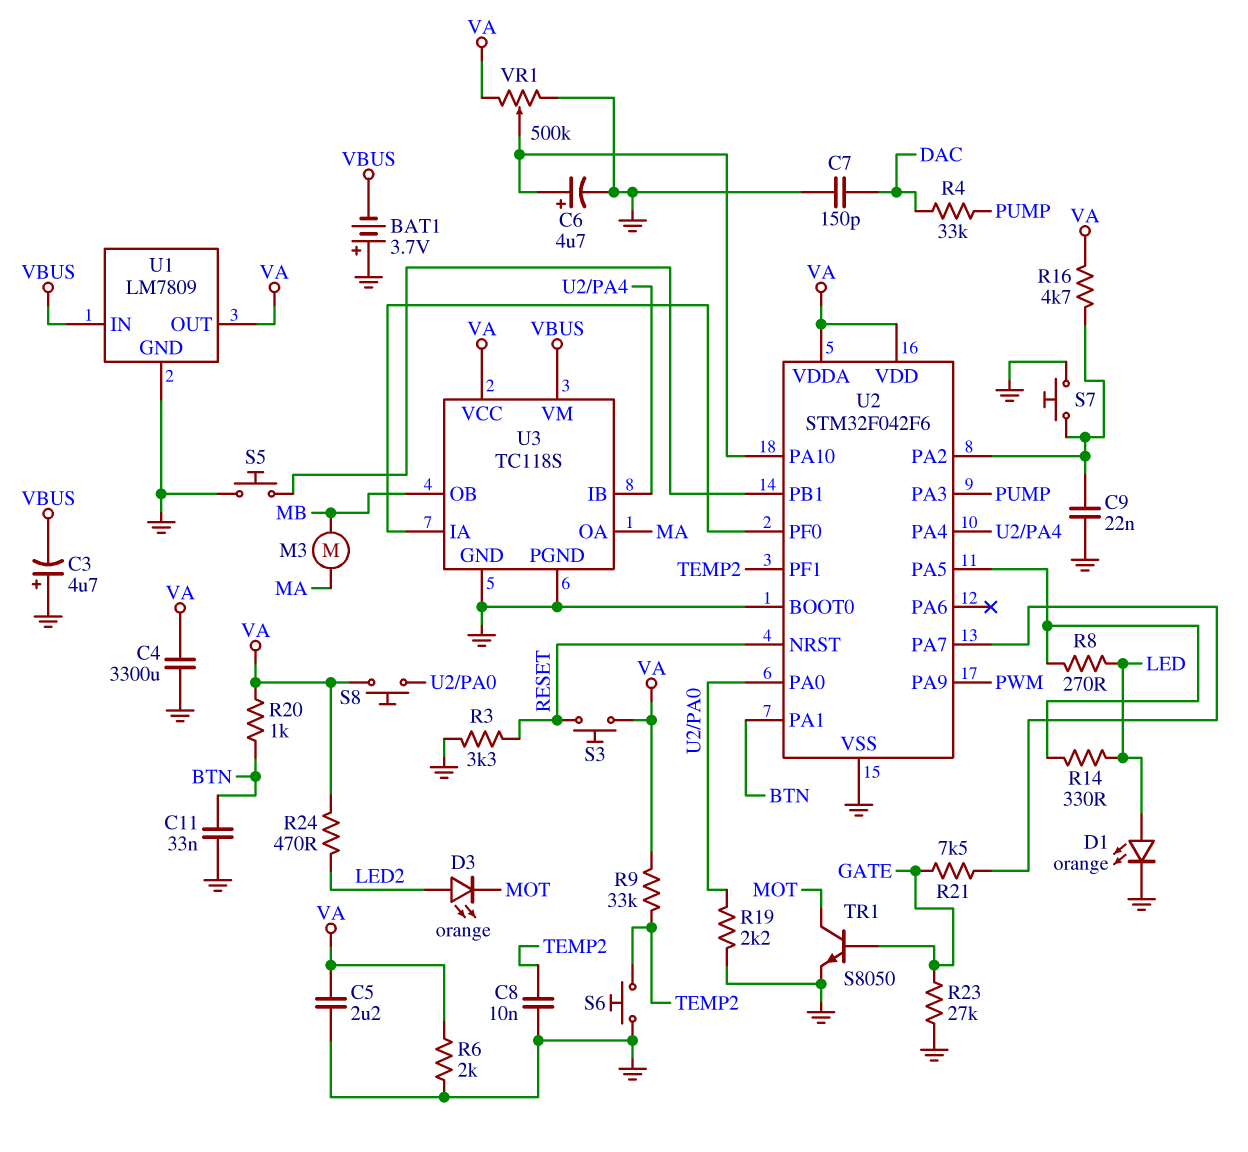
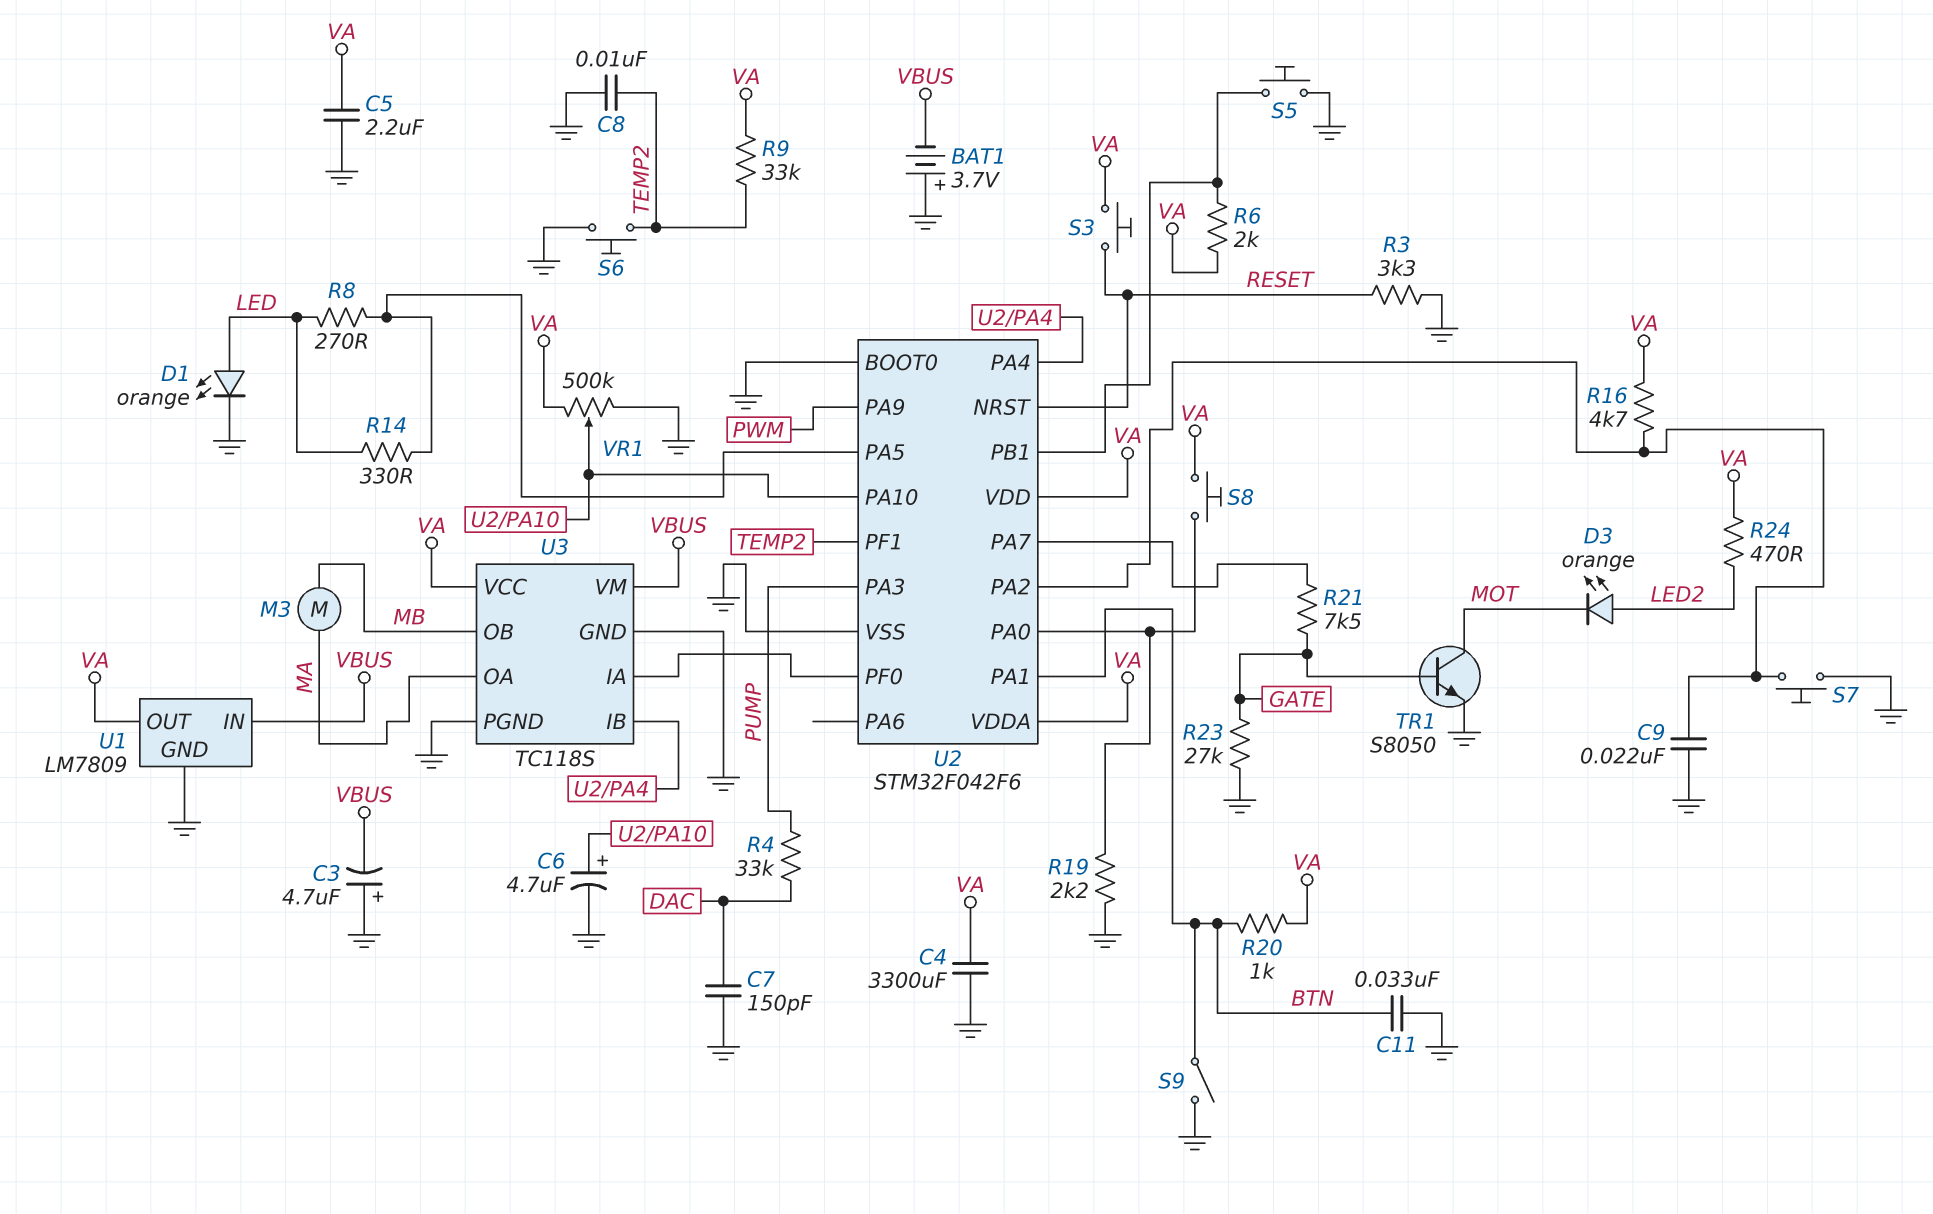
R6: 2k (GND, VA) -> 2k (U2/PB1, VA)
S9: none -> switch (BTN, GND)

